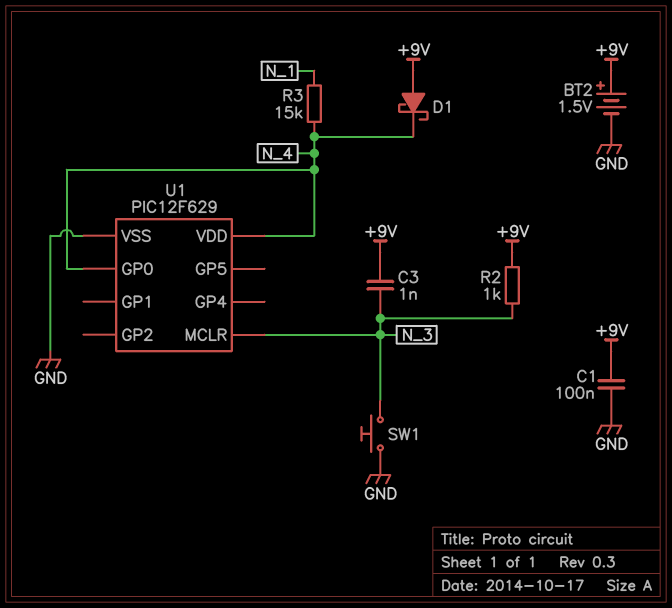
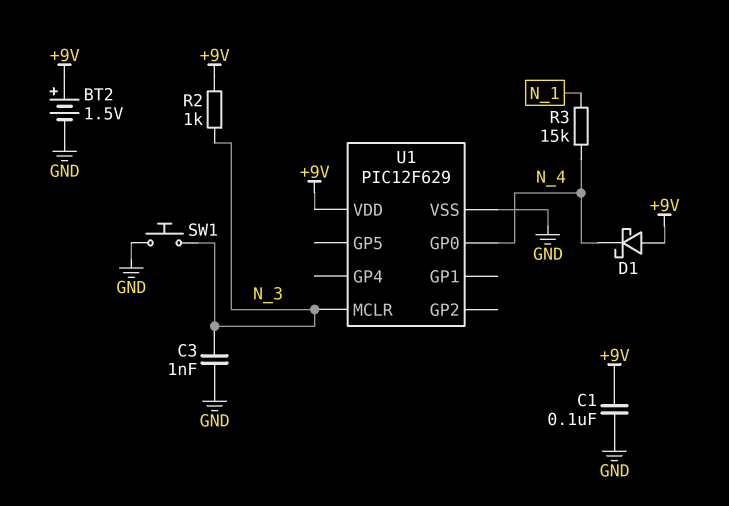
C3: 1nF (+9V, N_3) -> 1nF (GND, N_3)
U1 pin VDD: N_4 -> +9V

